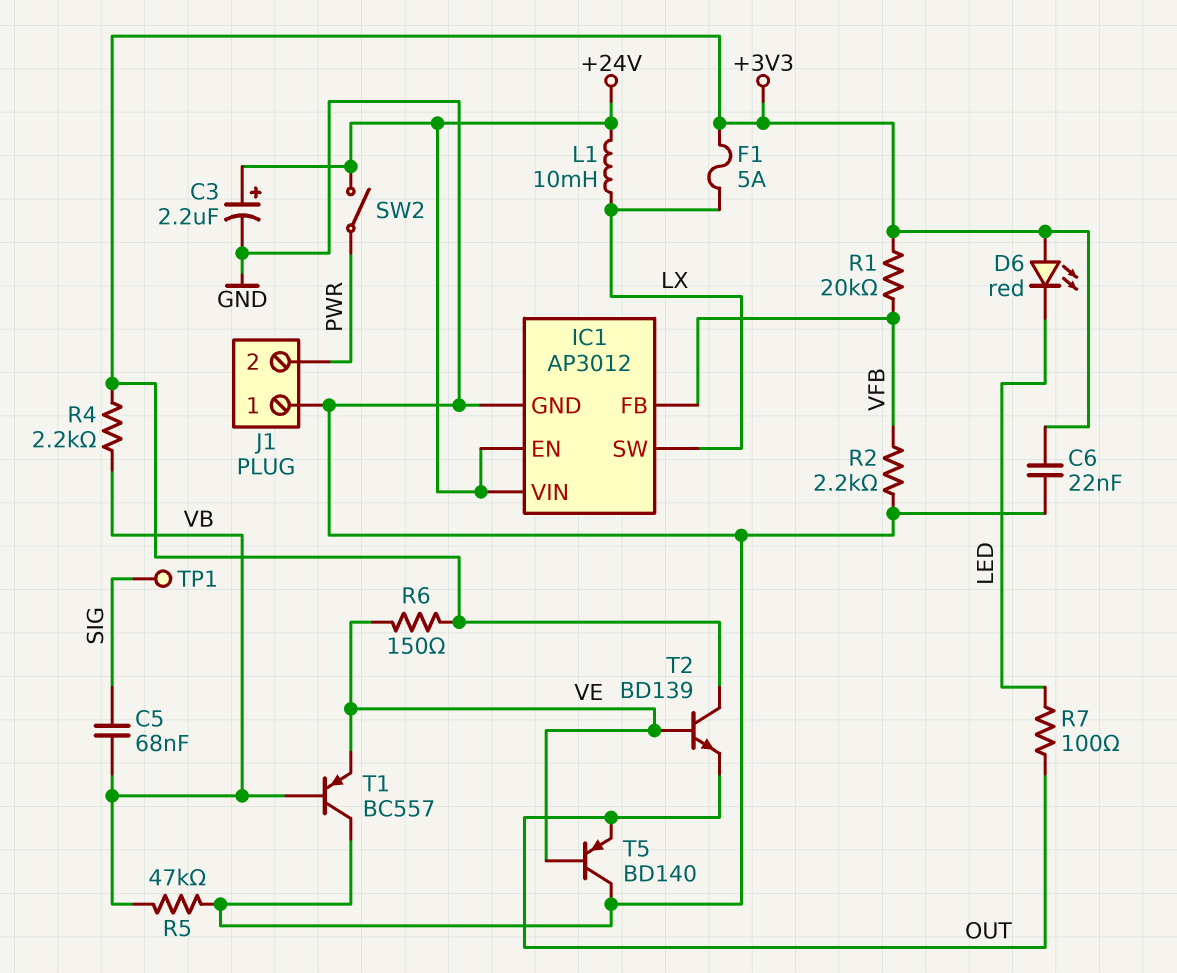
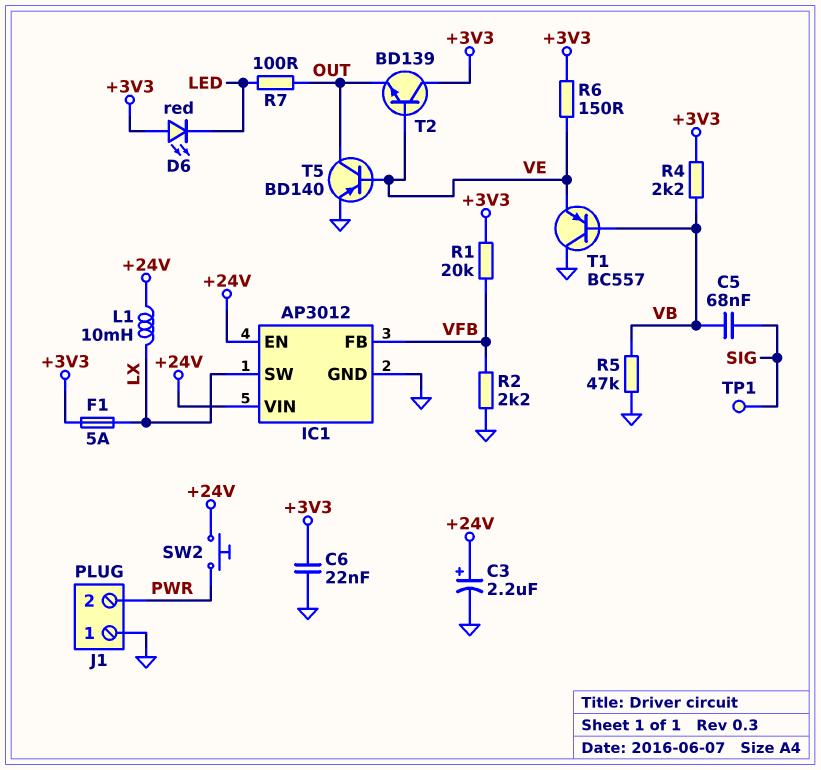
SW2: switch (+24V, PWR) -> button (+24V, PWR)
T5: PNP BD140 (B VE, C GND, E OUT) -> PNP BD140 (B VE, C OUT, E GND)

